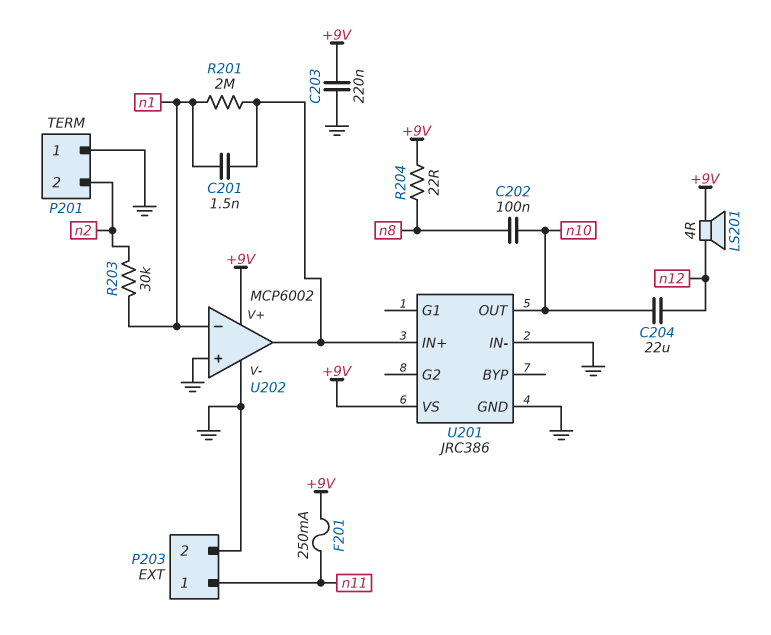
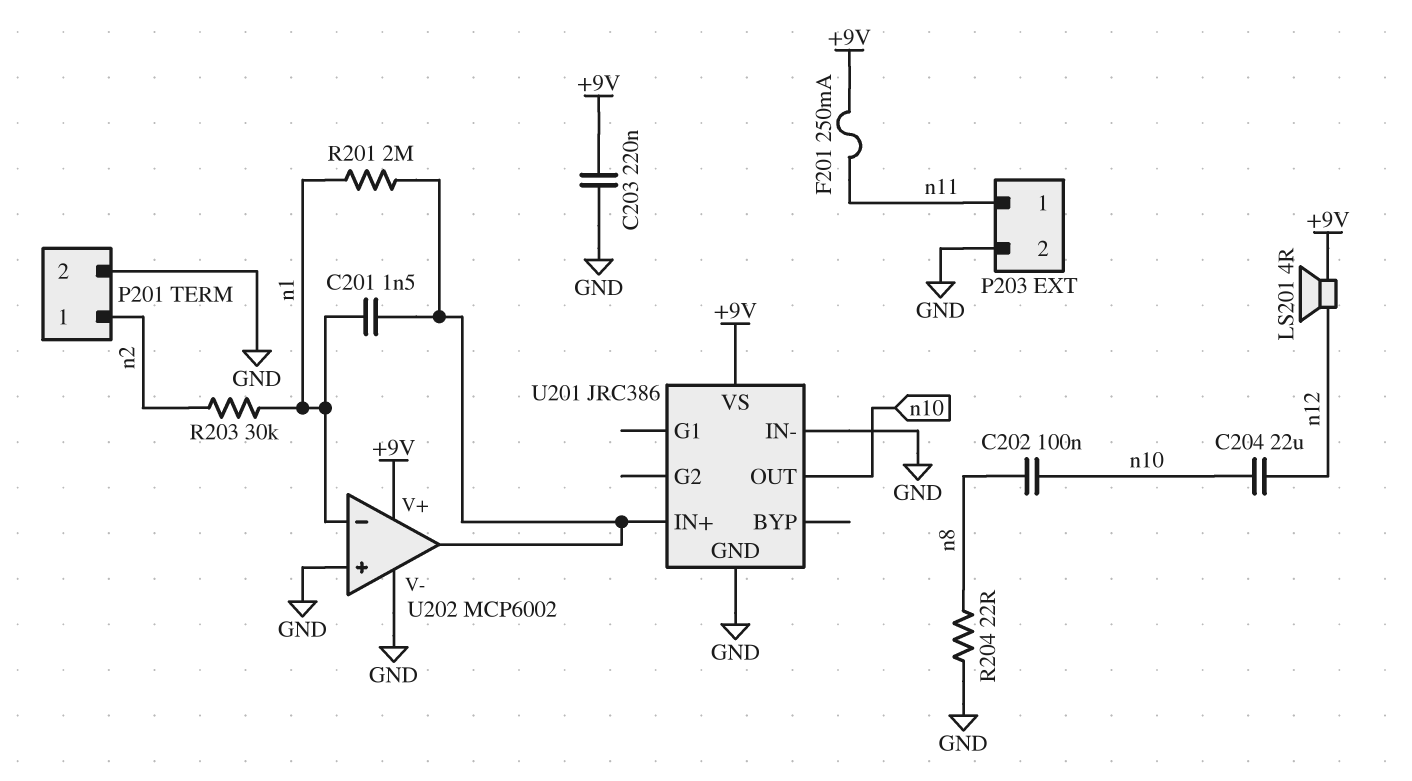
P201 pin 1: GND -> n2
P201 pin 2: n2 -> GND
R204: 22 (+9V, n8) -> 22 (GND, n8)

